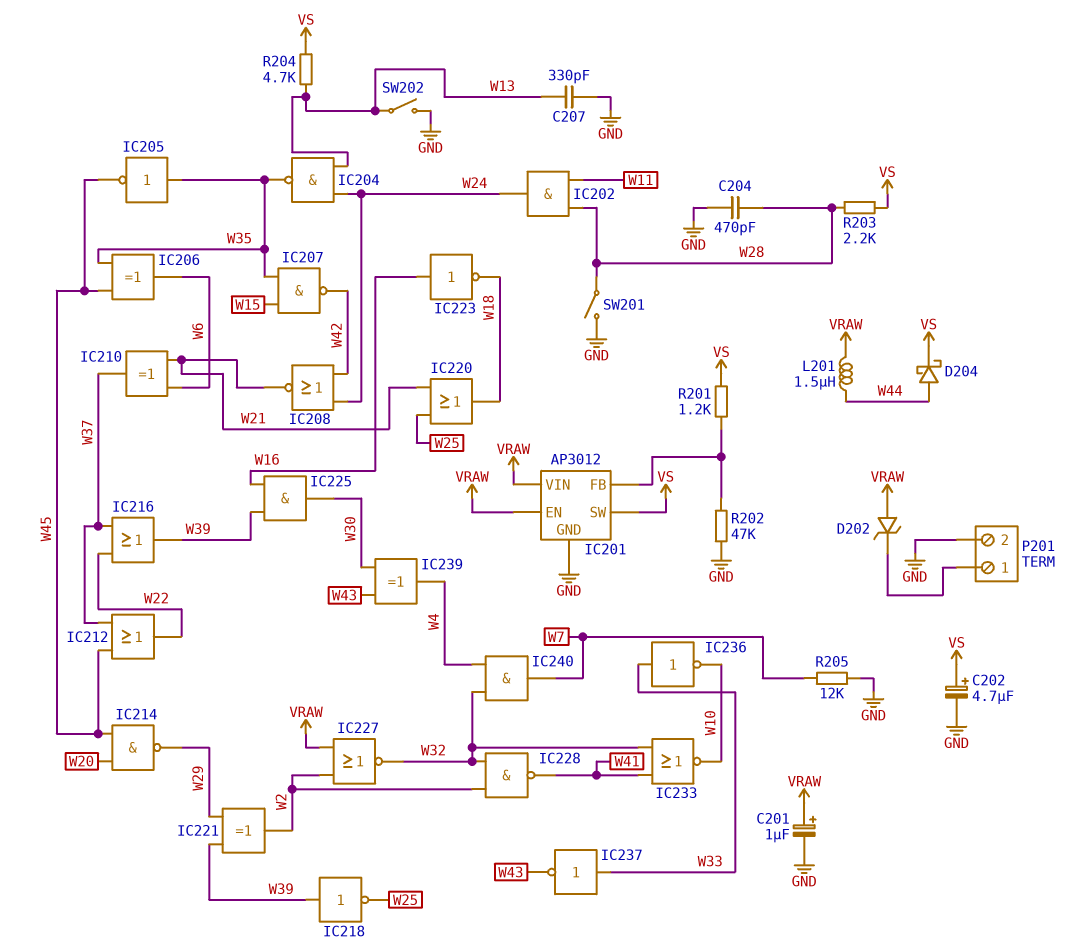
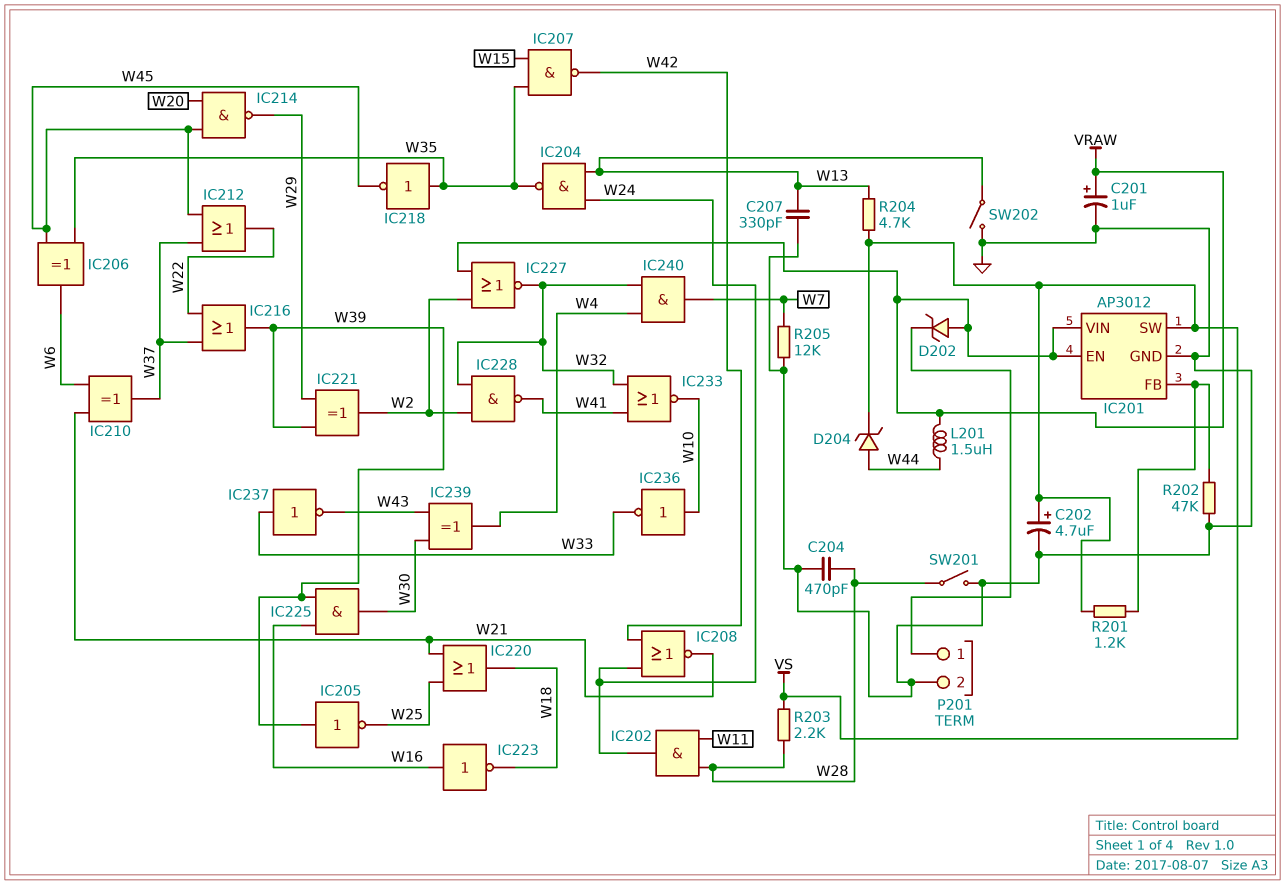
D204: schottky (A W44, K VS) -> zener (A W44, K VS)
IC205: NOT (in W35, out W45) -> NOT (in W39, out W25)
IC218: NOT (in W39, out W25) -> NOT (in W35, out W45)
IC236: NOT (in W33, out W10) -> NOT (in W10, out W33)

